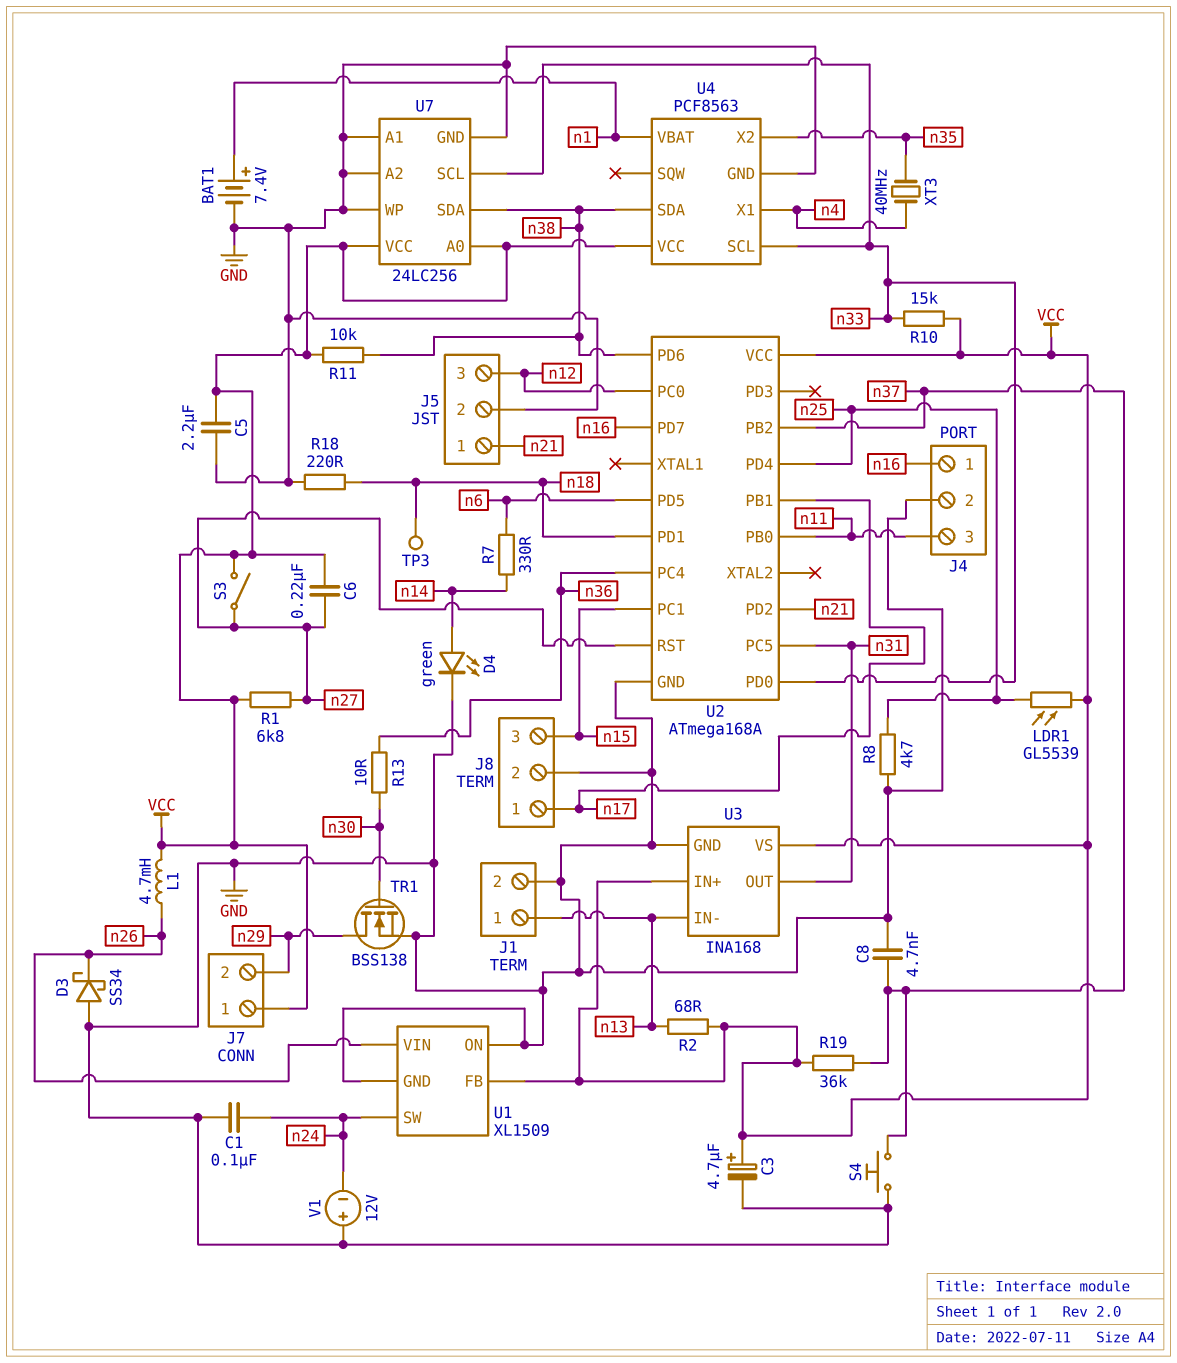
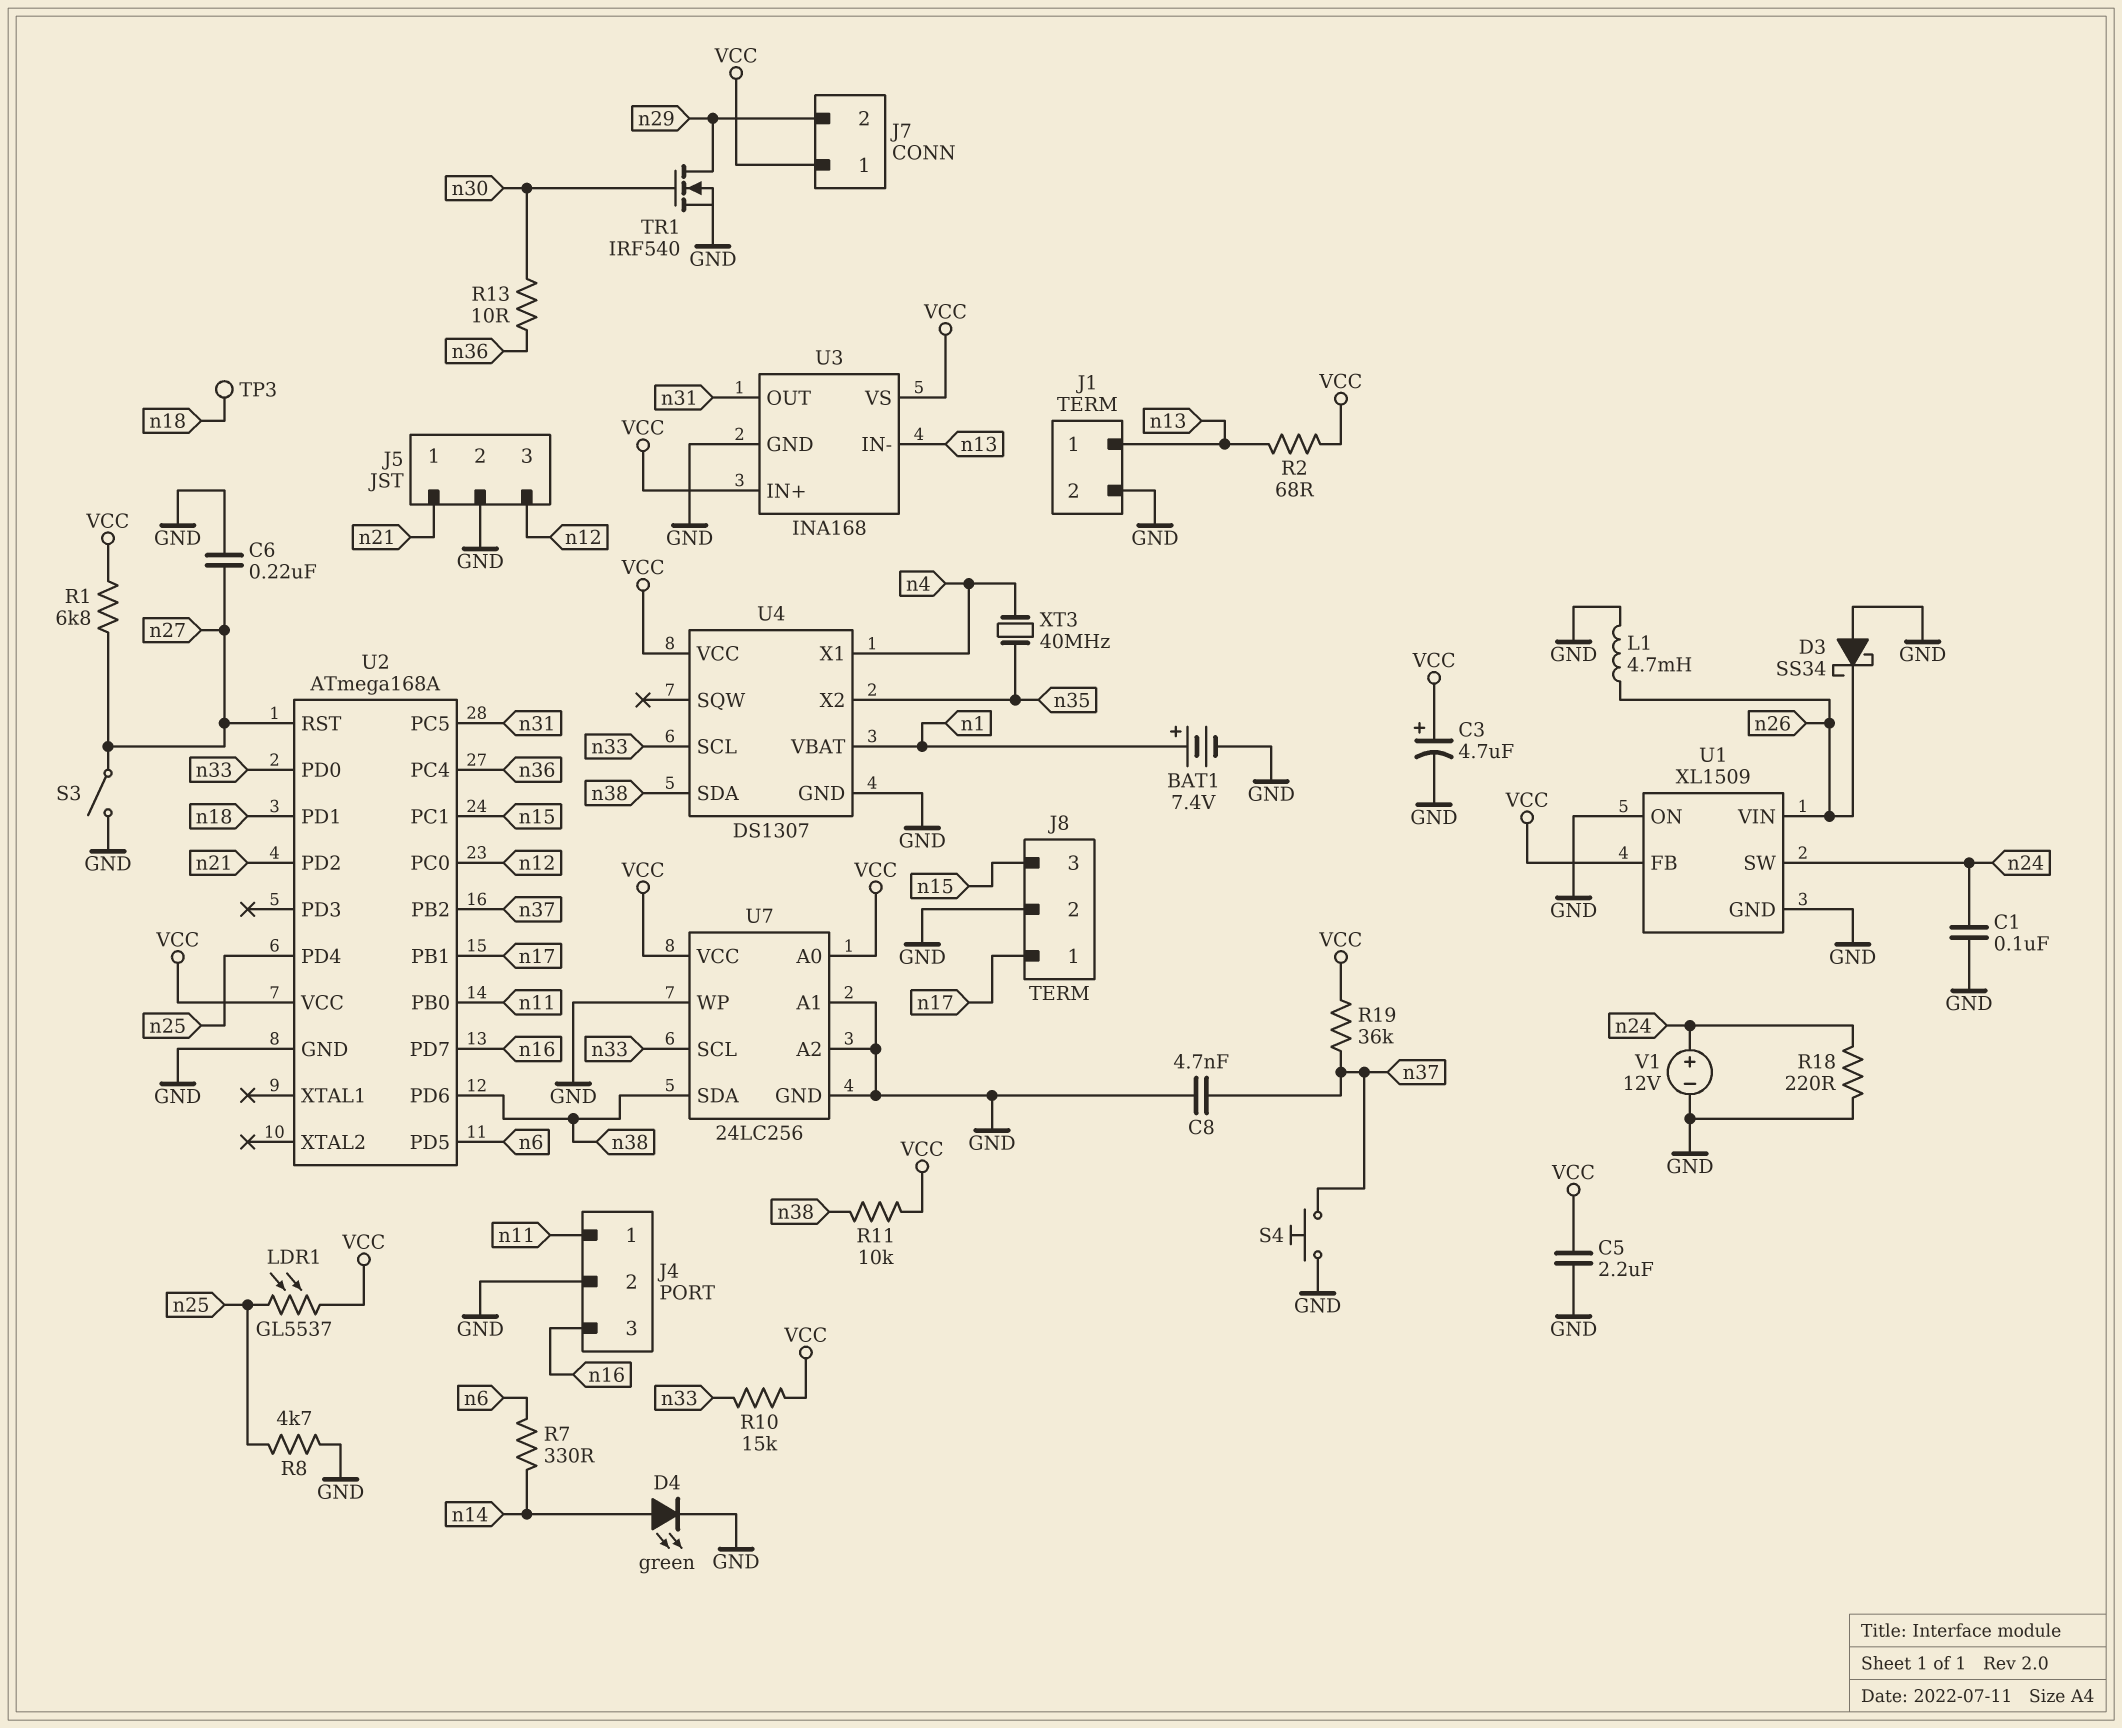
C6: 220nF (VCC, n27) -> 220nF (GND, n27)
J4 pin 1: n16 -> n11
J4 pin 3: n11 -> n16
L1: 4.7mH (VCC, n26) -> 4.7mH (GND, n26)
LDR1: GL5539 (VCC, n25) -> GL5537 (VCC, n25)
R18: 220 (GND, n18) -> 220 (GND, n24)
S3: switch (VCC, n27) -> switch (GND, n27)
TR1: NMOS BSS138 (G n30, D n29, S GND) -> NMOS IRF540 (G n30, D n29, S GND)
U4: PCF8563 -> DS1307
V1: 12V (plus GND, minus n24) -> 12V (plus n24, minus GND)

